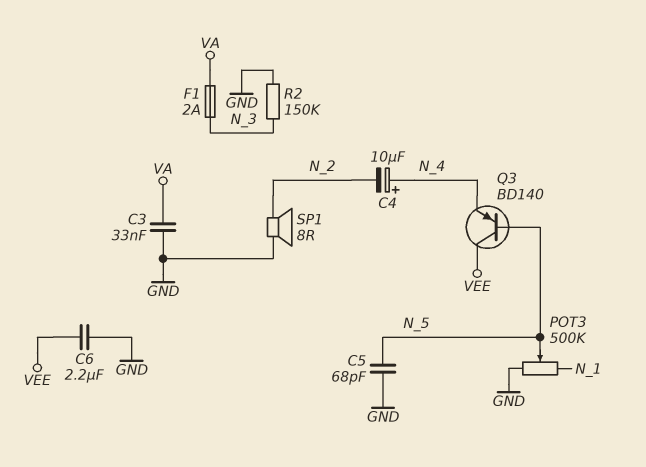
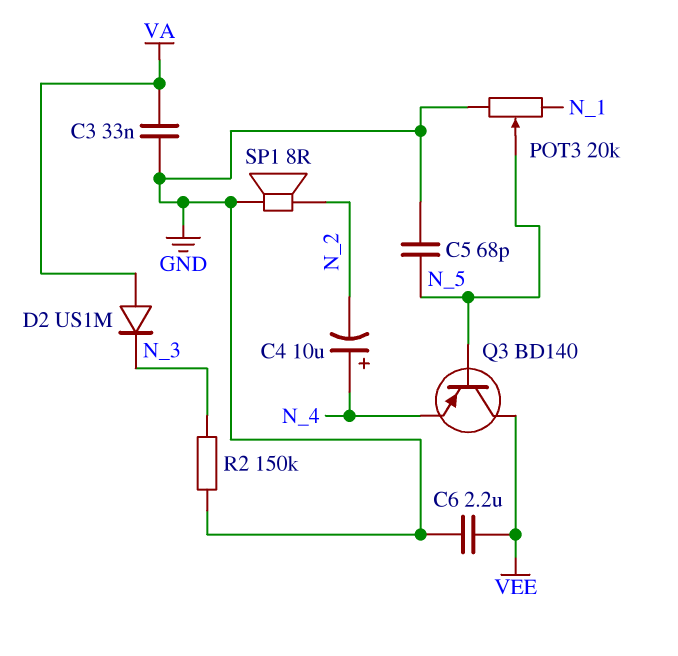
D2: none -> diode US1M (A VA, K N_3)
F1: 2A (N_3, VA) -> none
POT3: 500k (GND, N_1, wiper N_5) -> 20k (GND, N_1, wiper N_5)

